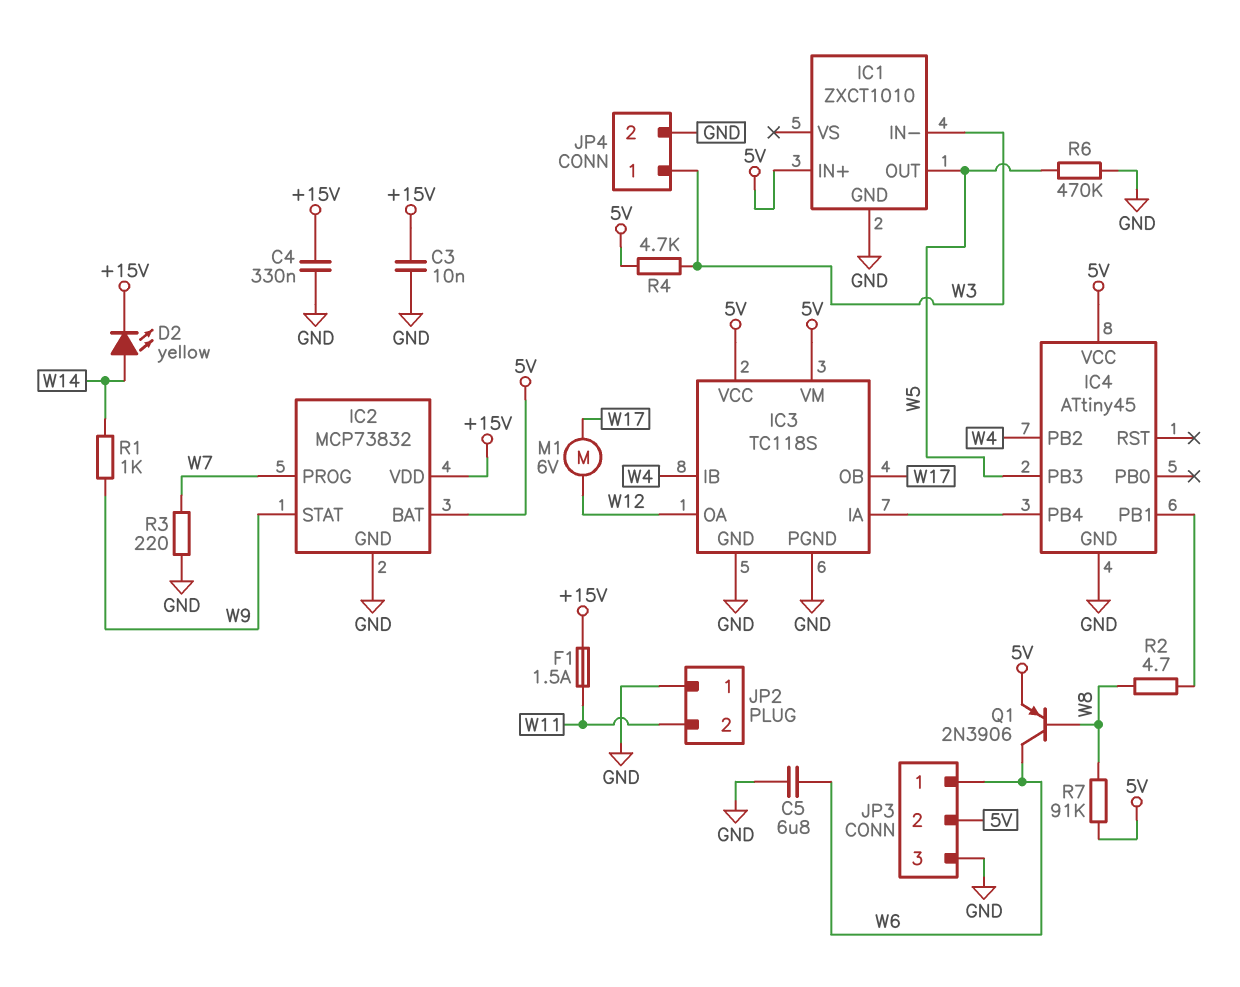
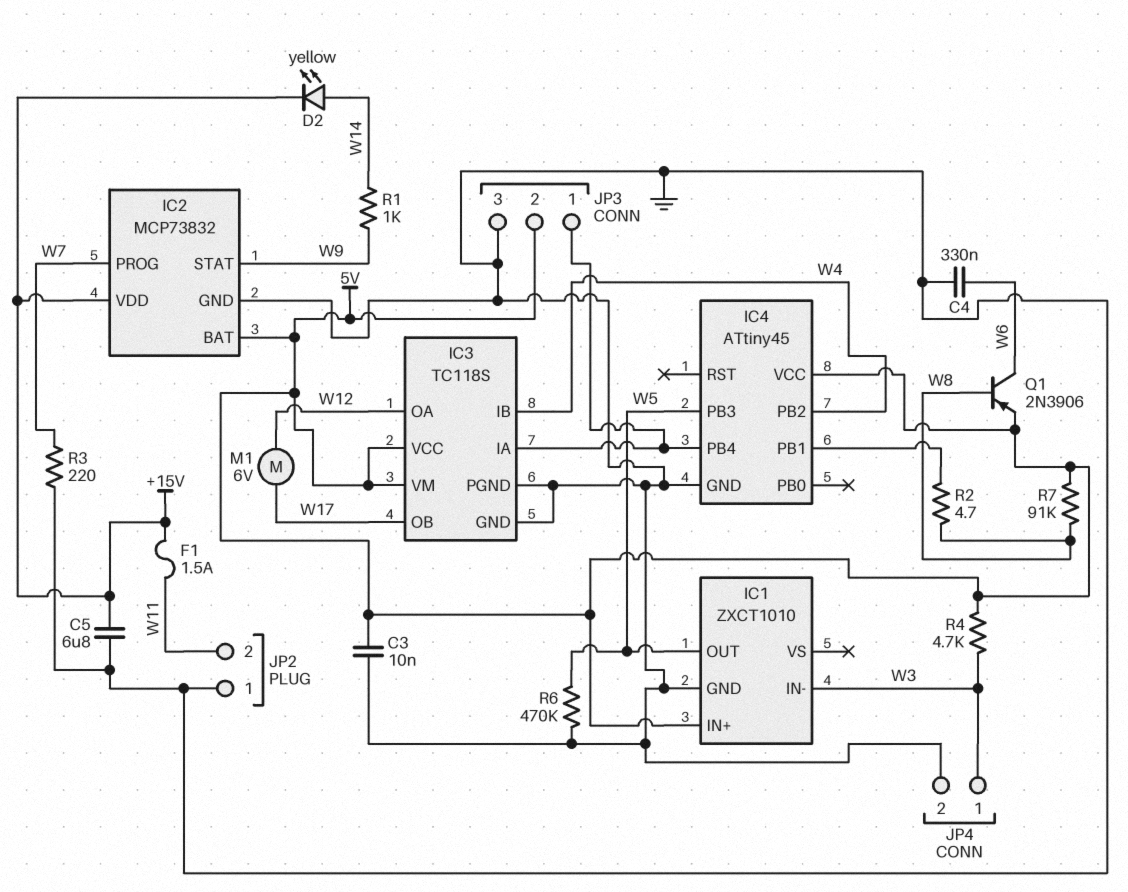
C3: 10nF (+15V, GND) -> 10nF (5V, GND)
C4: 330nF (+15V, GND) -> 330nF (GND, W6)
C5: 6.8uF (GND, W6) -> 6.8uF (+15V, GND)
JP3 pin 1: W6 -> IC3/IA

